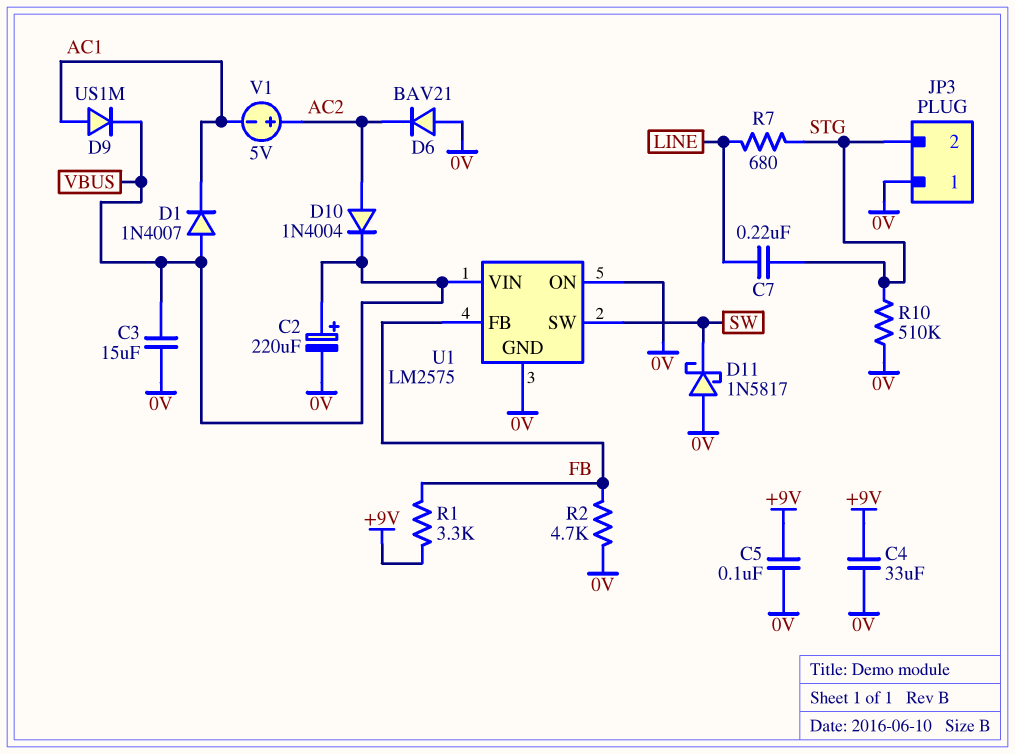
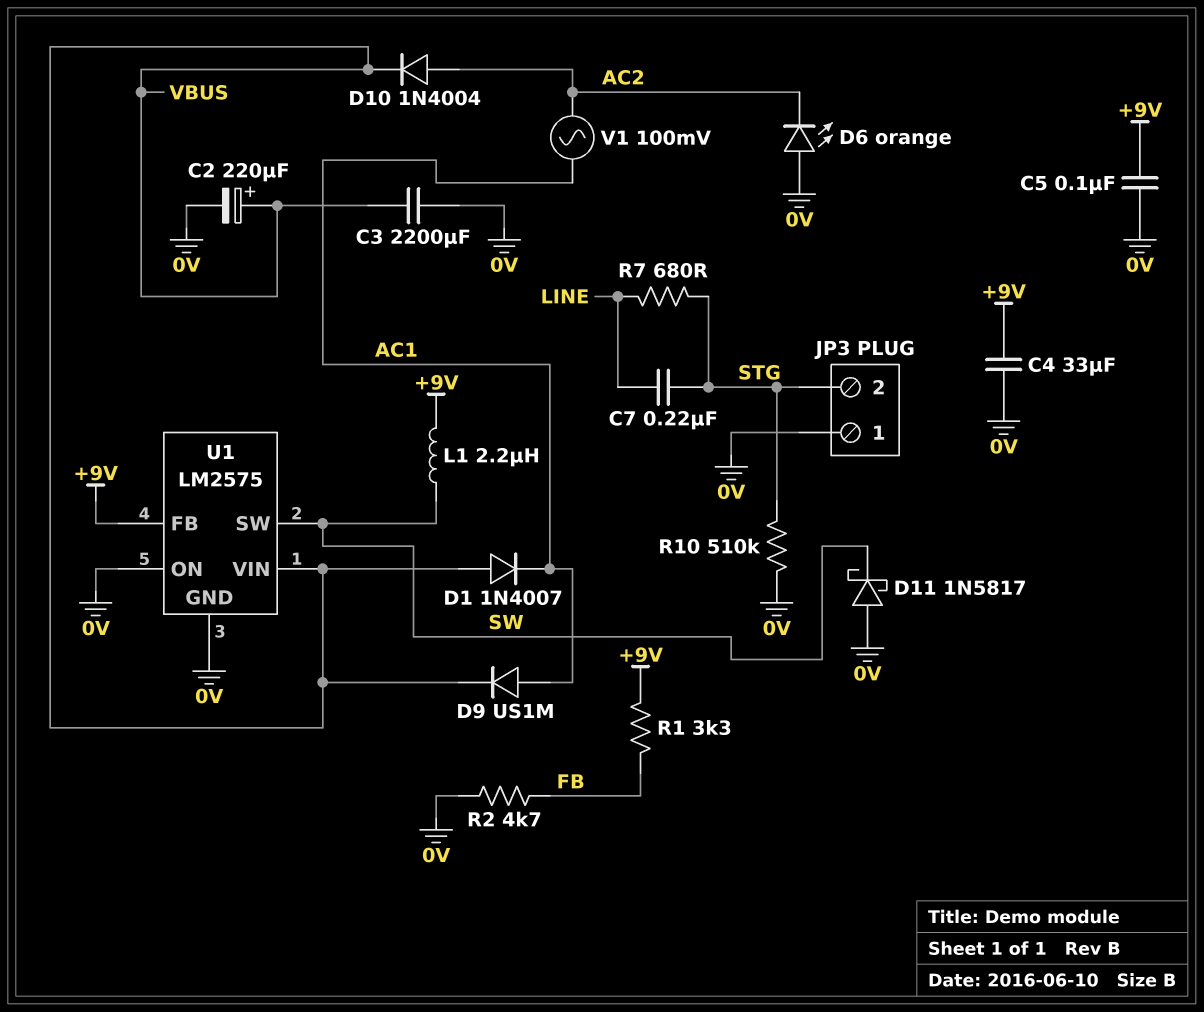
C3: 15uF (0V, VBUS) -> 2200uF (0V, VBUS)
D6: diode BAV21 (A 0V, K AC2) -> LED orange (A 0V, K AC2)
L1: none -> 2.2uH (+9V, SW)
U1 pin FB: FB -> +9V
V1: 5V (plus AC2, minus AC1) -> AC 100mV (AC1, AC2)

